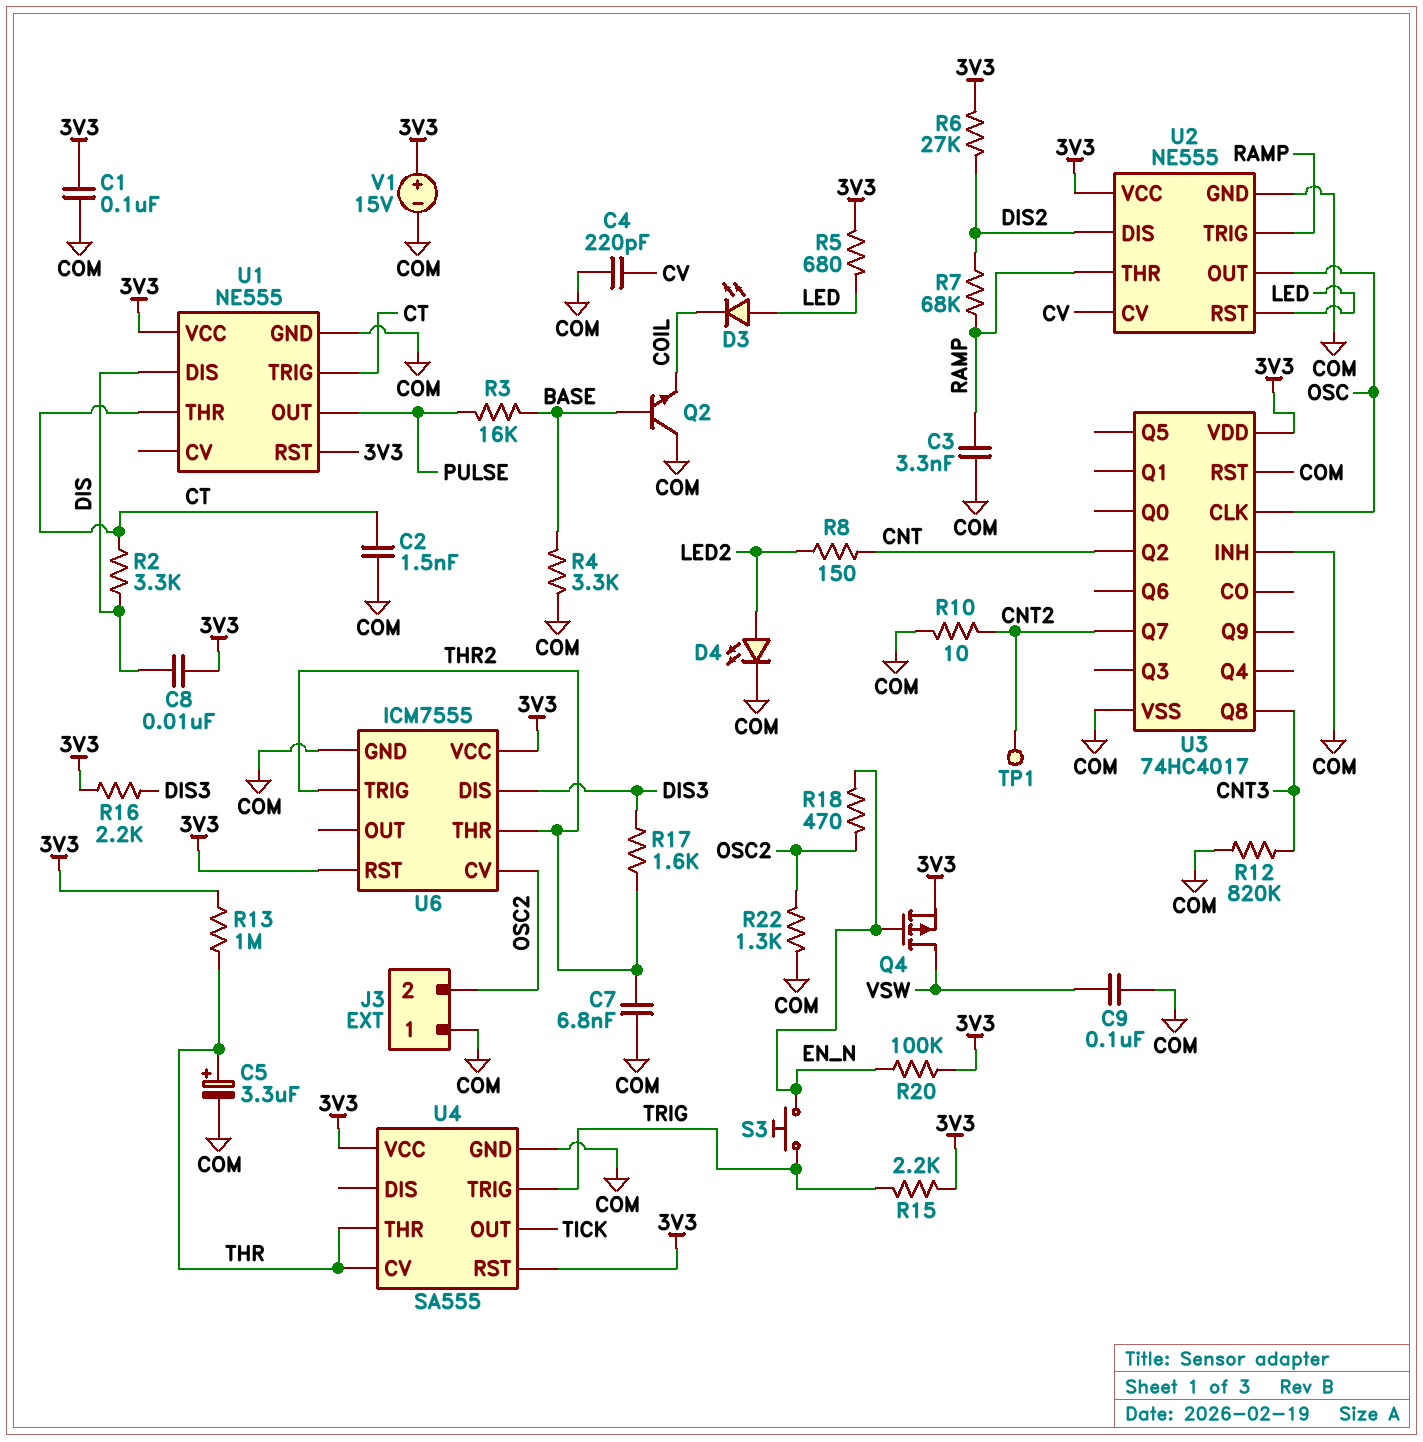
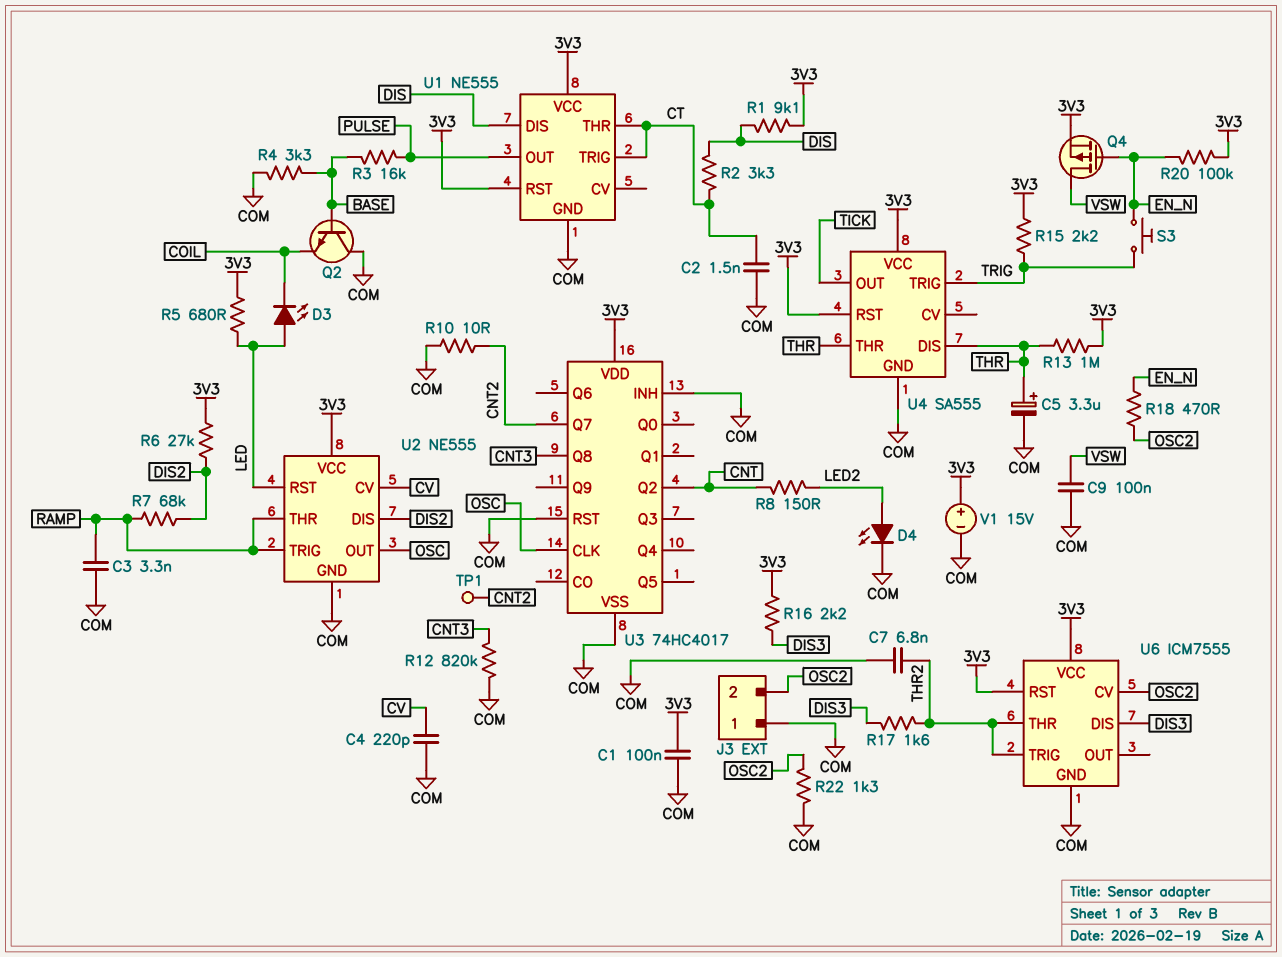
C8: 10nF (3V3, DIS) -> none
R1: none -> 9.1k (3V3, DIS)
U4 pin CV: THR -> none
U4 pin DIS: none -> THR

